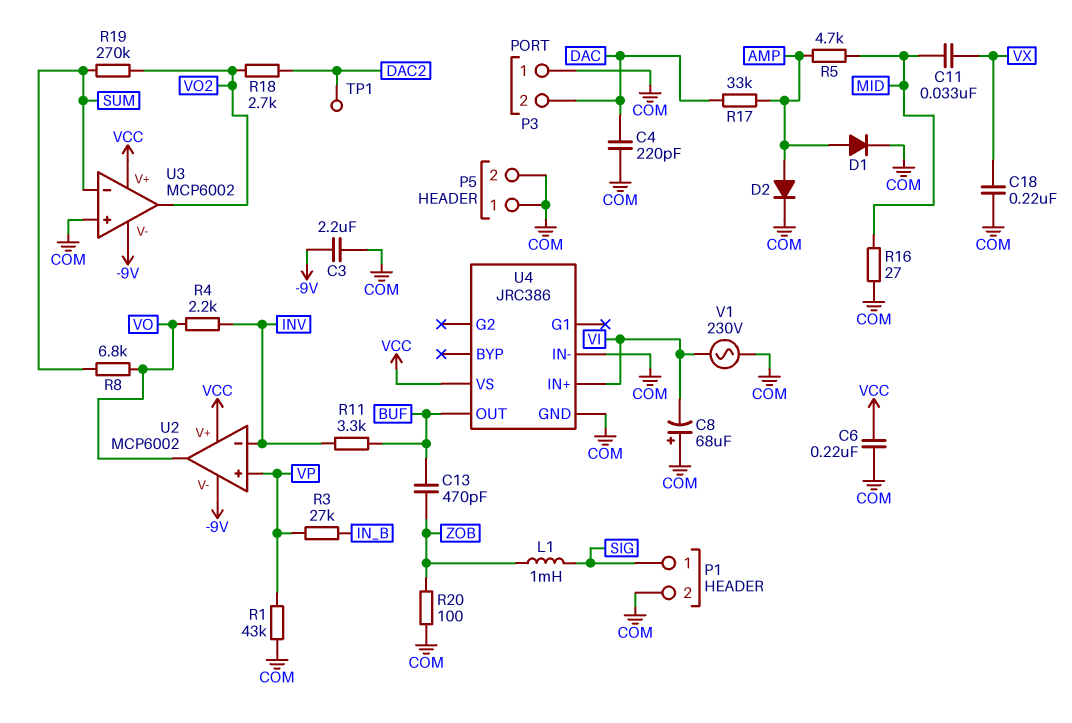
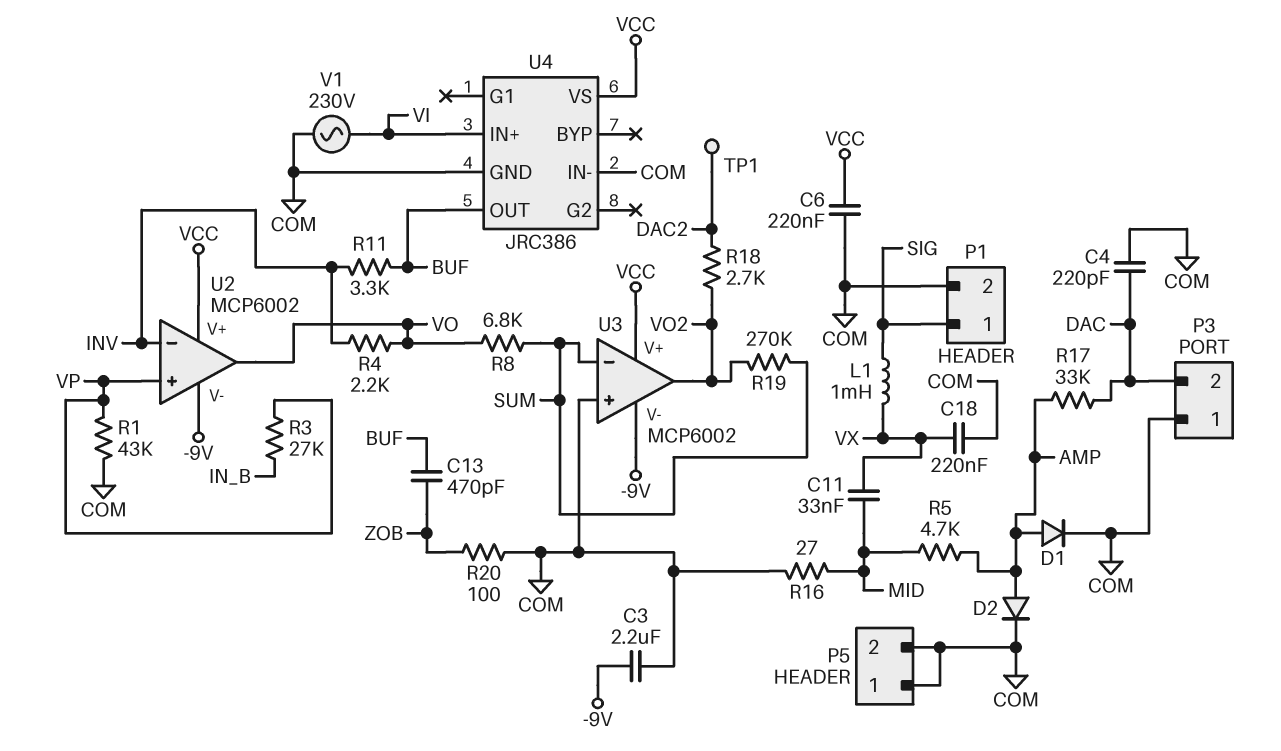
C8: 68uF (plus COM, minus VI) -> none
L1: 1mH (SIG, ZOB) -> 1mH (SIG, VX)

